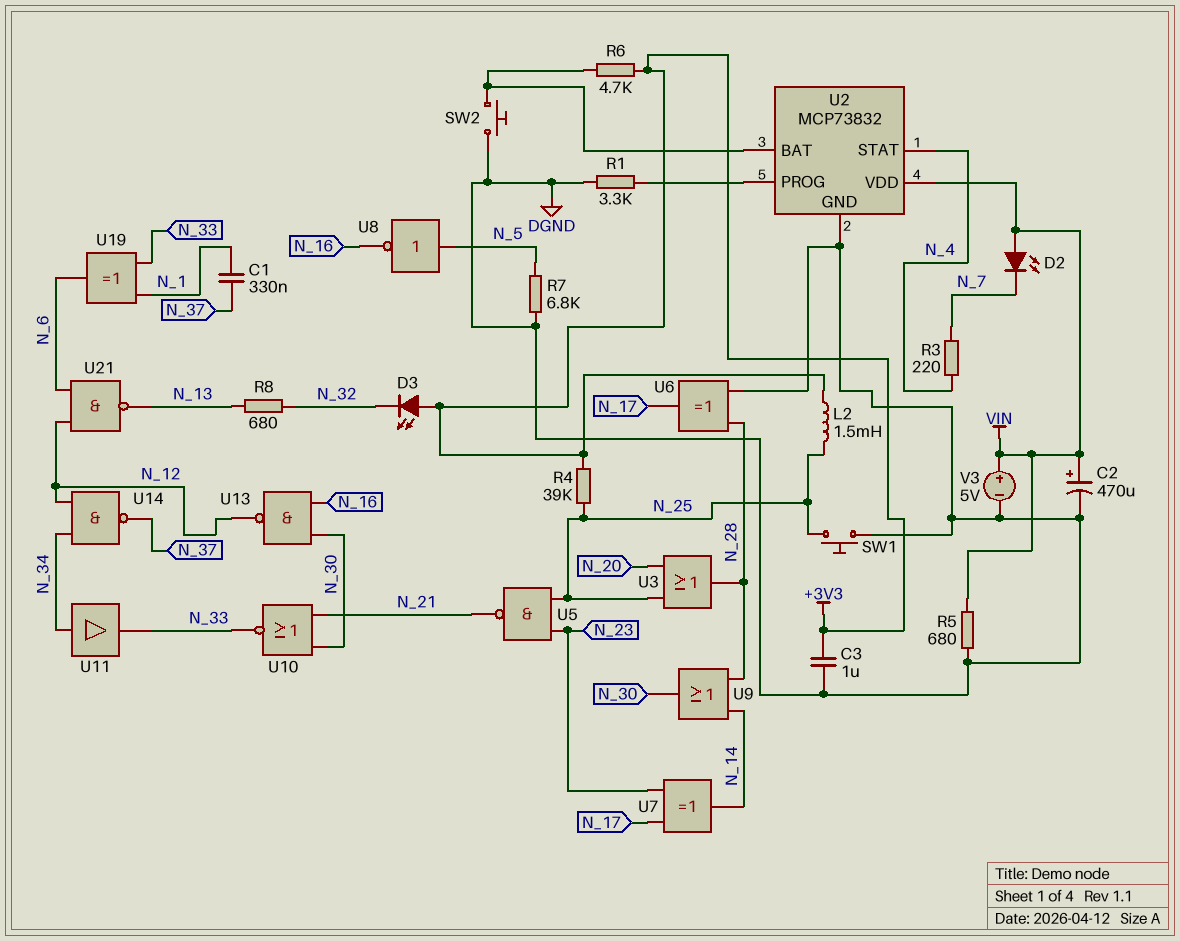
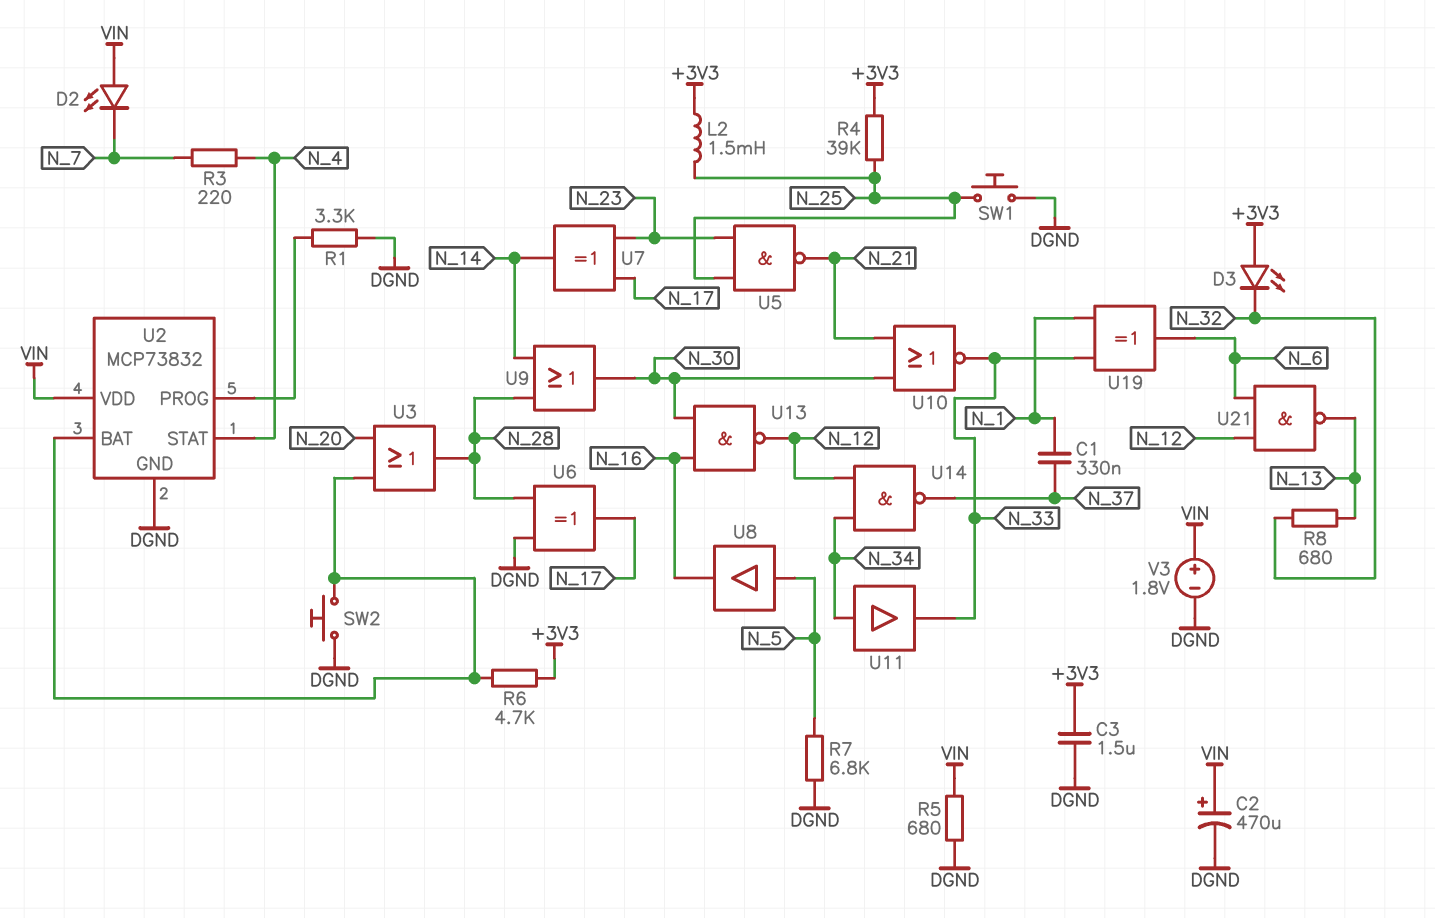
C3: 1uF (+3V3, DGND) -> 1.5uF (+3V3, DGND)
U3: OR (in N_20, in N_25, out N_28) -> OR (in N_20, in U2/BAT, out N_28)
U8: NOT (in N_5, out N_16) -> buffer (in N_5, out N_16)
V3: 5V (plus VIN, minus DGND) -> 1.8V (plus VIN, minus DGND)

